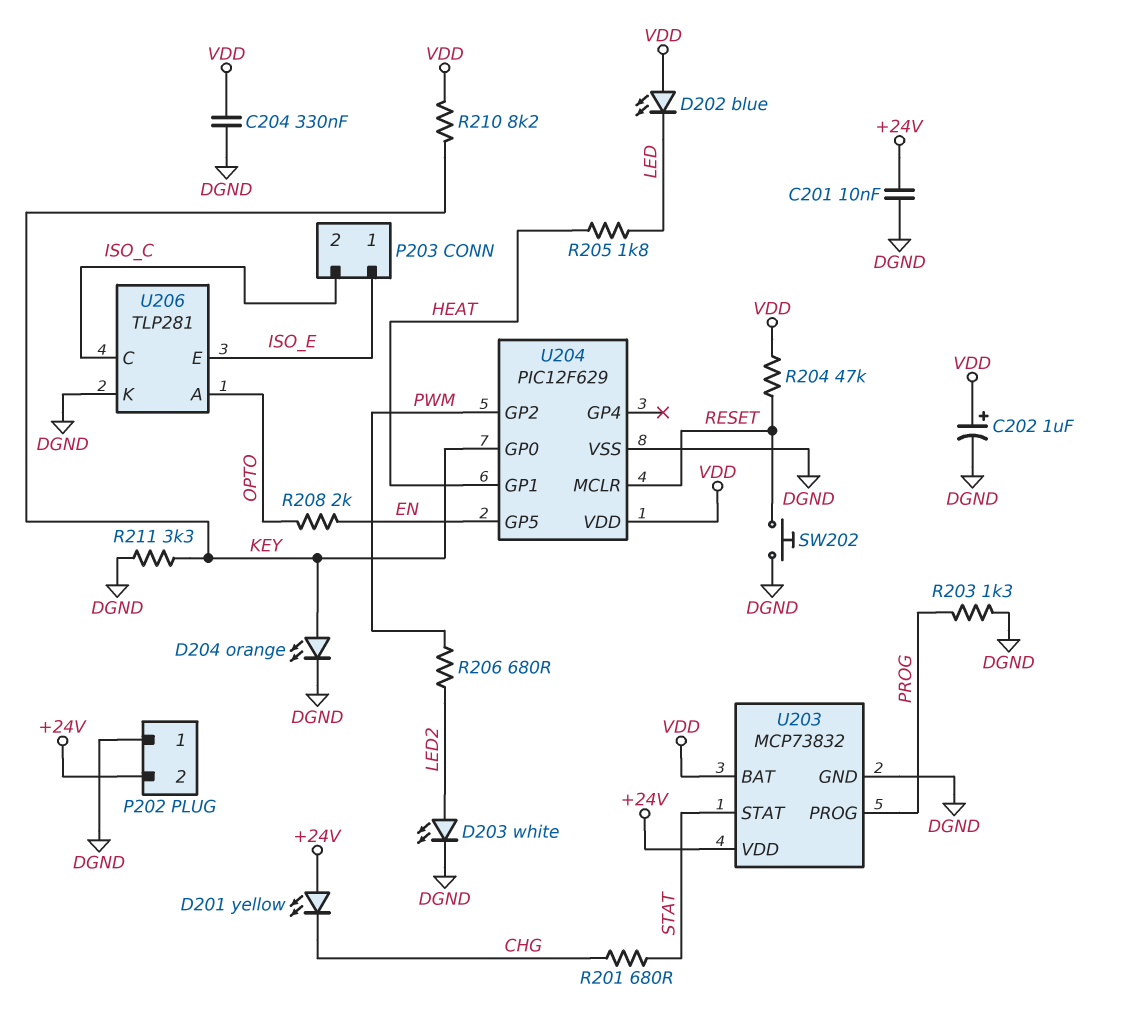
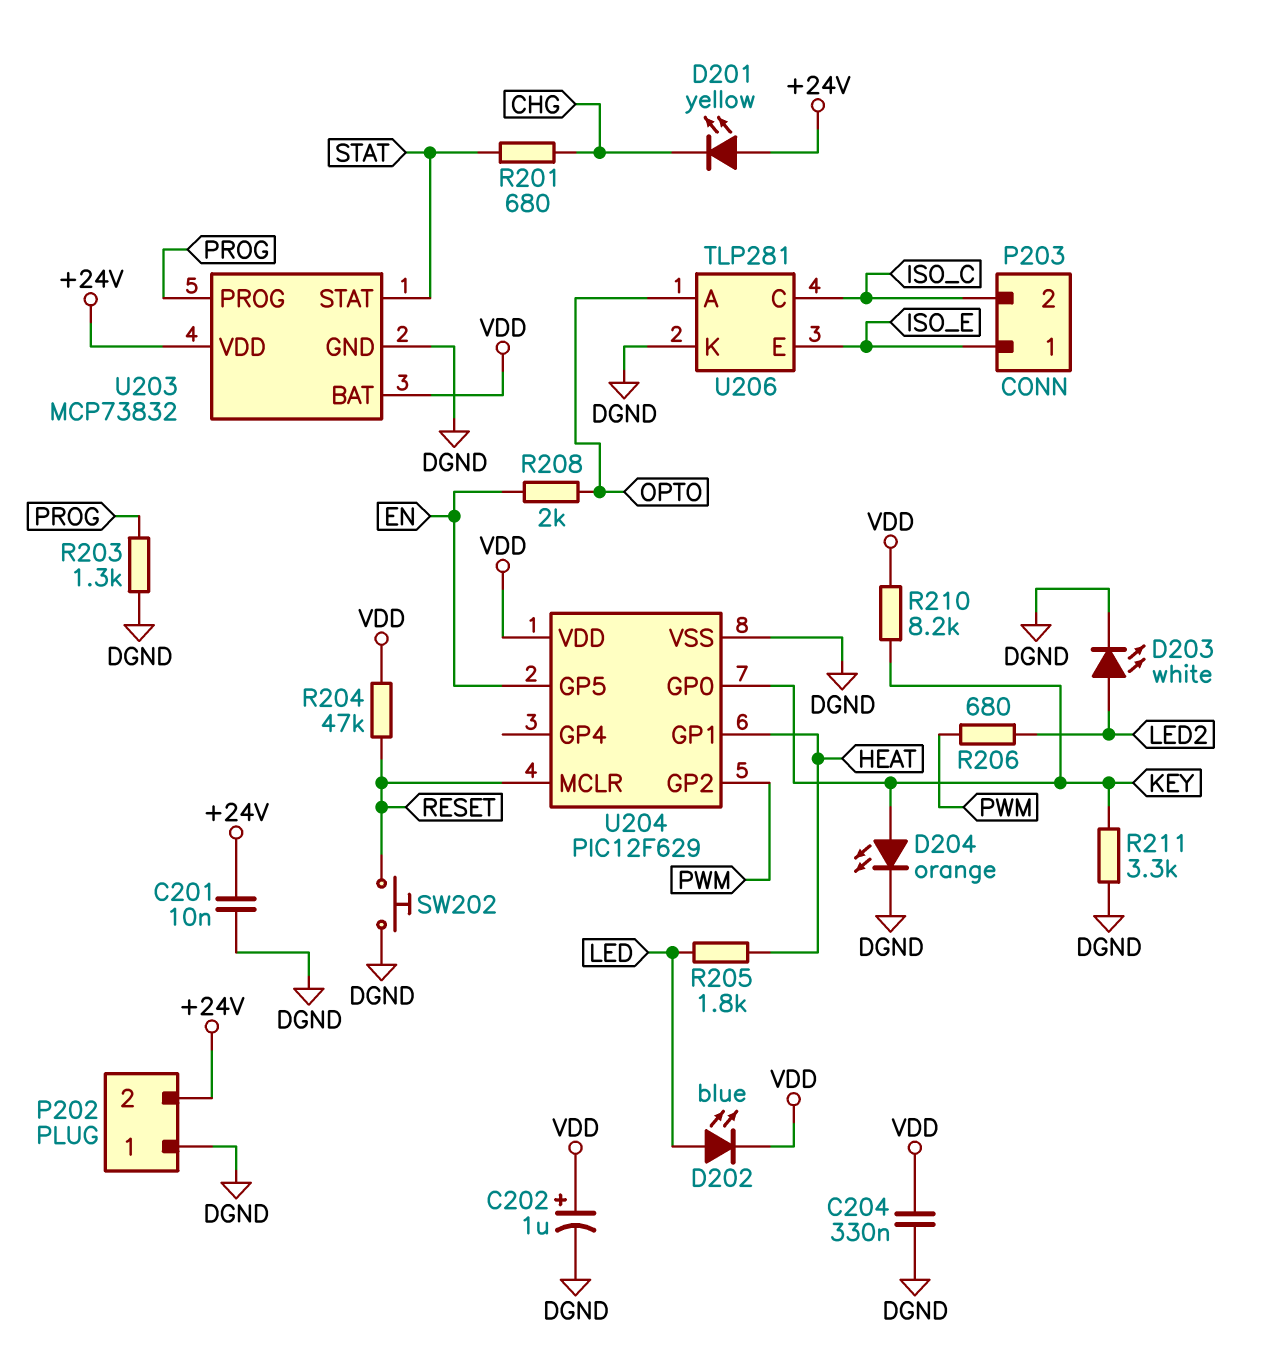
D202: LED blue (A VDD, K LED) -> LED blue (A LED, K VDD)

